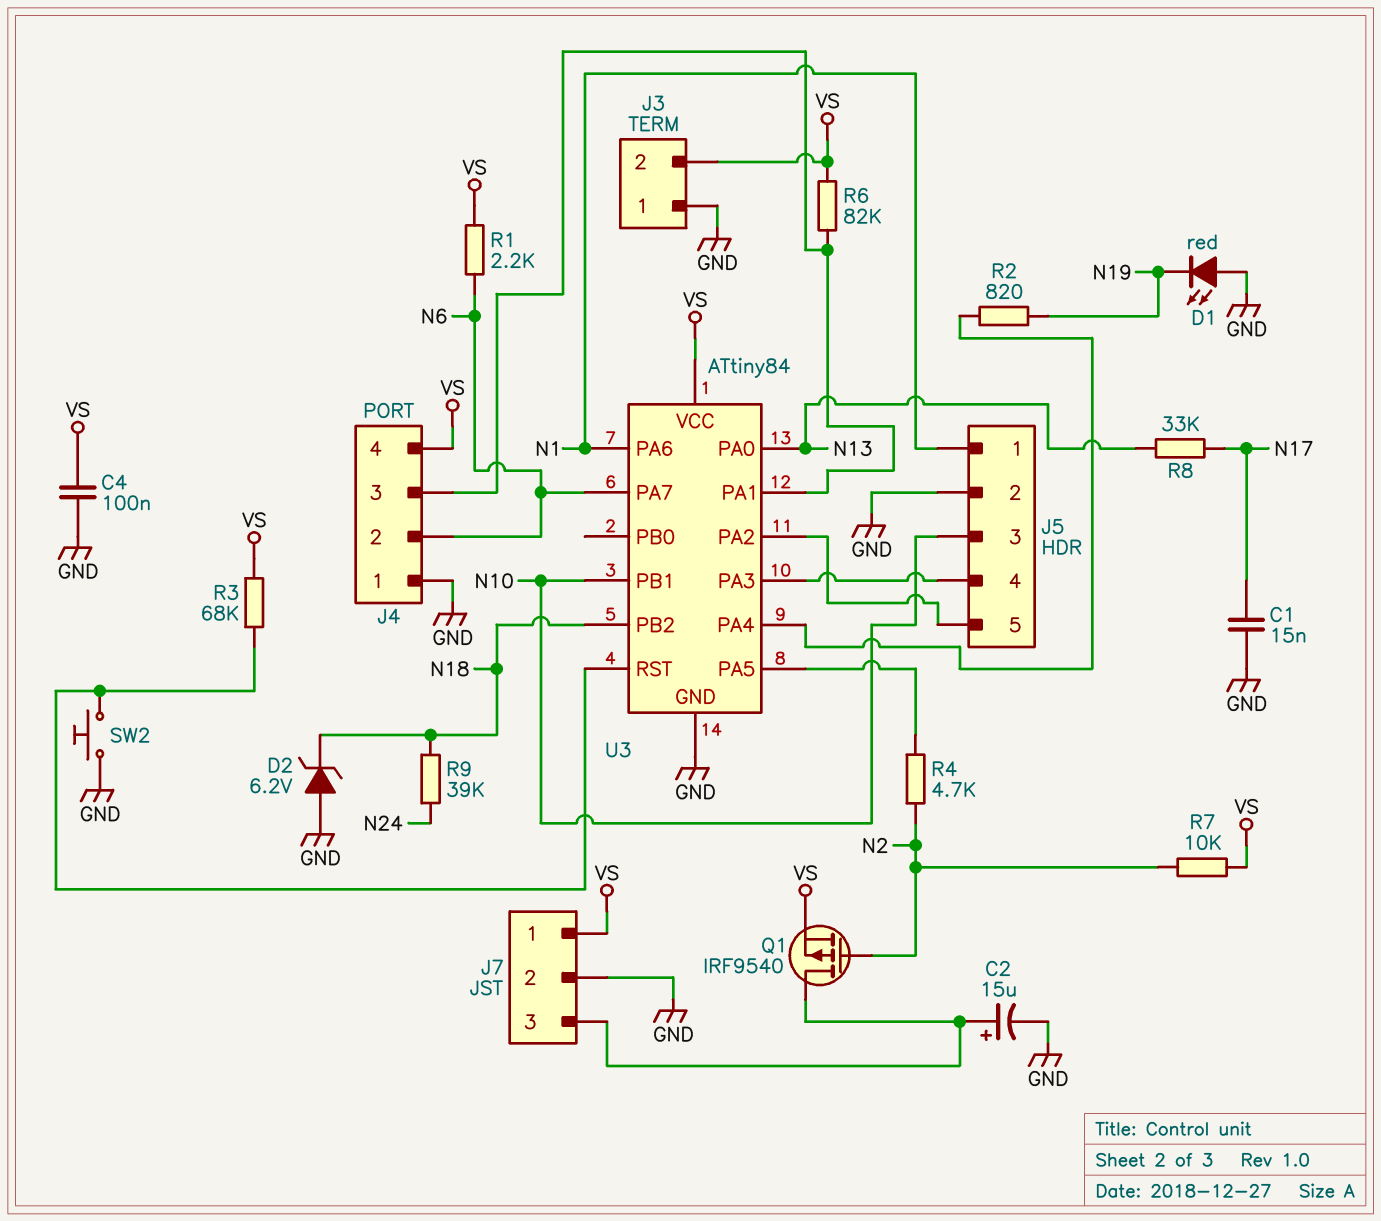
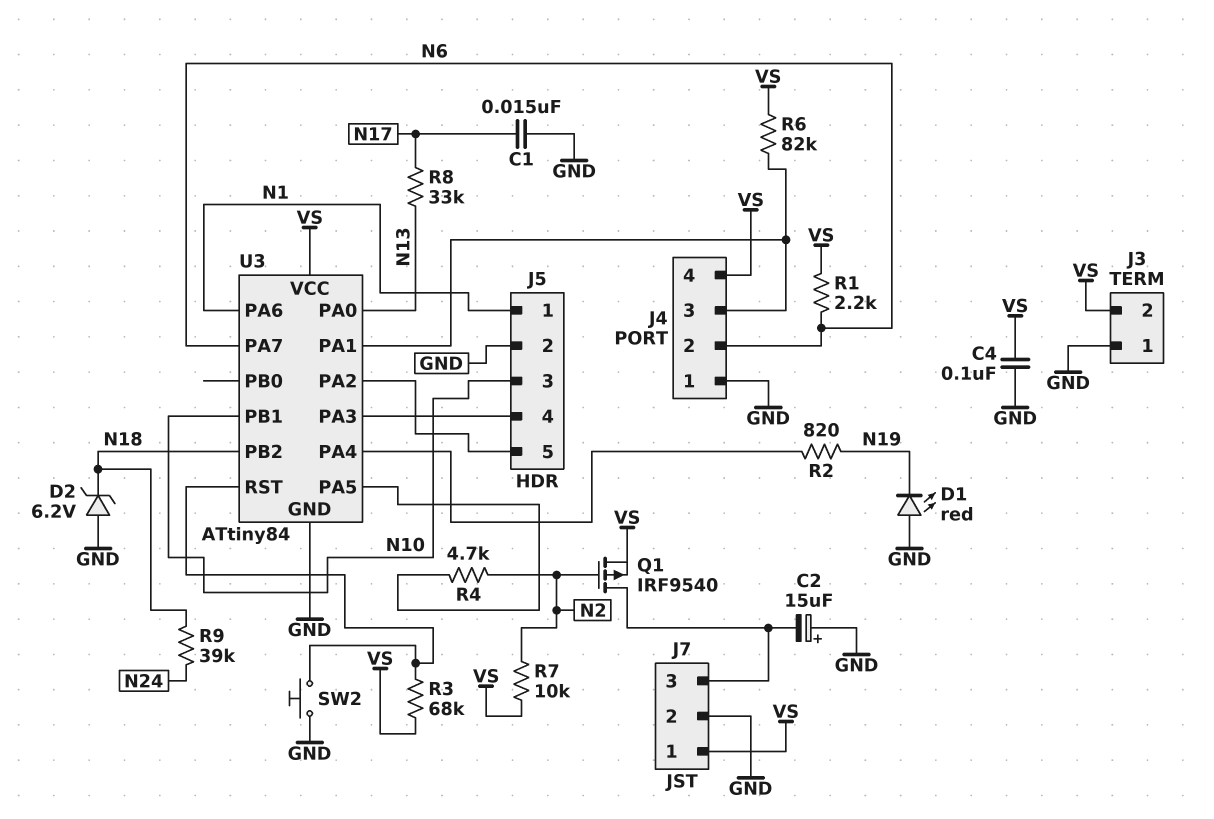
C2: 15uF (plus J7/3, minus GND) -> 15uF (plus GND, minus J7/3)

